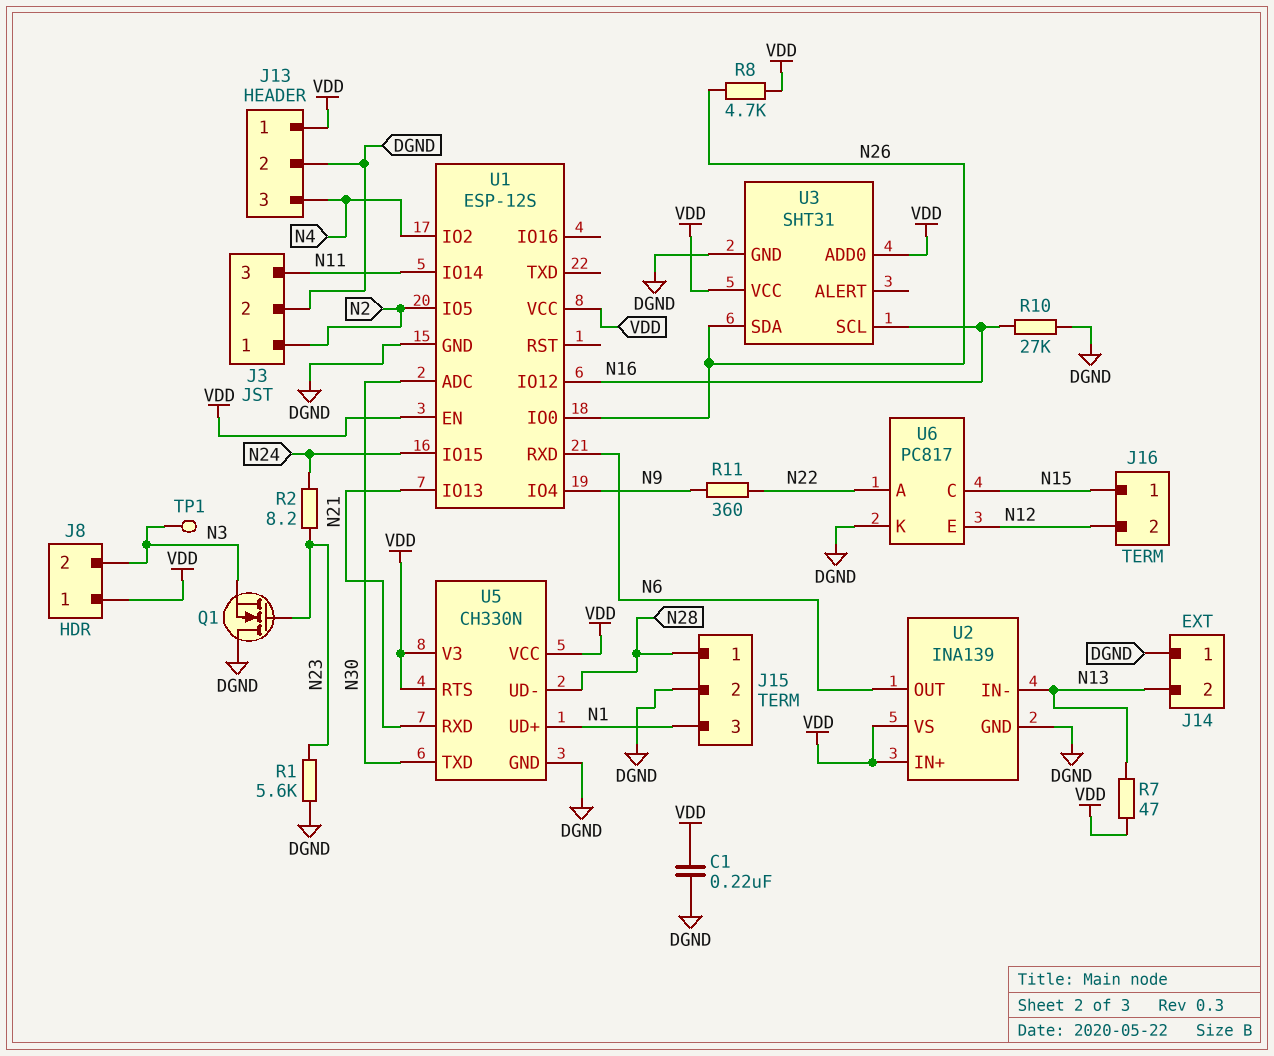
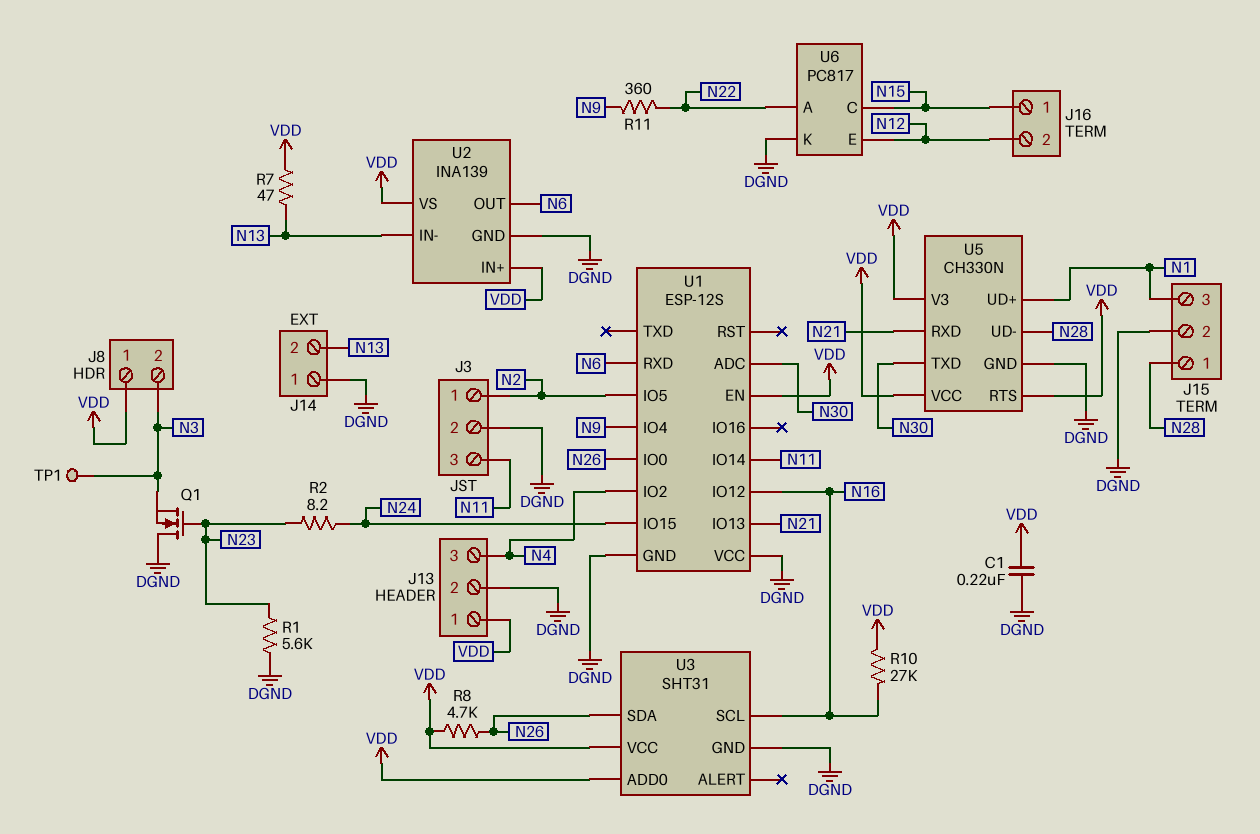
R10: 27k (DGND, N16) -> 27k (N16, VDD)
U1 pin VCC: VDD -> DGND

